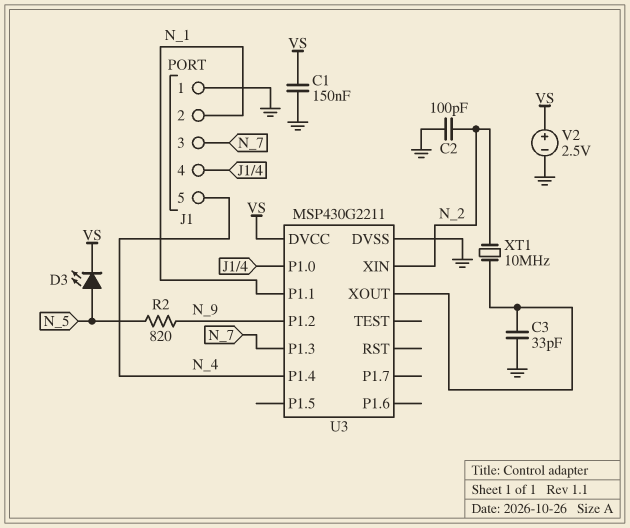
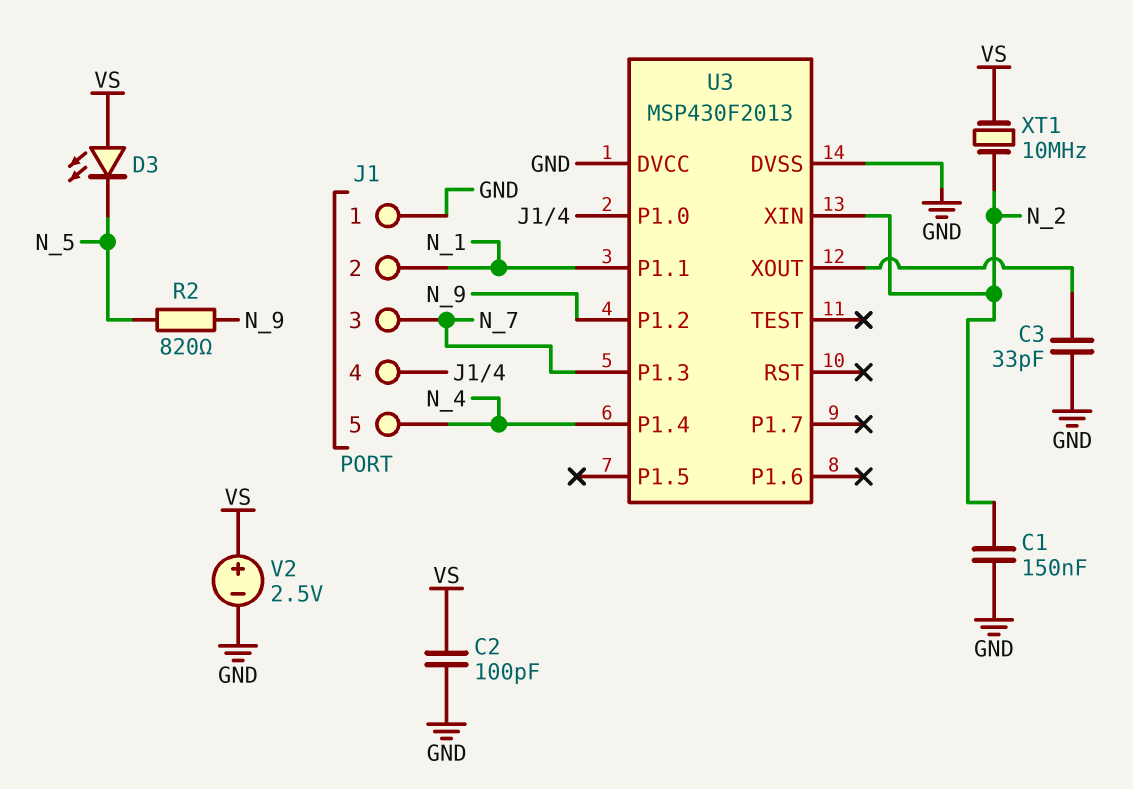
C1: 150nF (GND, VS) -> 150nF (GND, N_2)
C2: 100pF (GND, N_2) -> 100pF (GND, VS)
D3: LED (A N_5, K VS) -> LED (A VS, K N_5)
U3: MSP430G2211 -> MSP430F2013
U3 pin DVCC: VS -> GND
XT1: 10MHz (N_2, U3/XOUT) -> 10MHz (N_2, VS)

